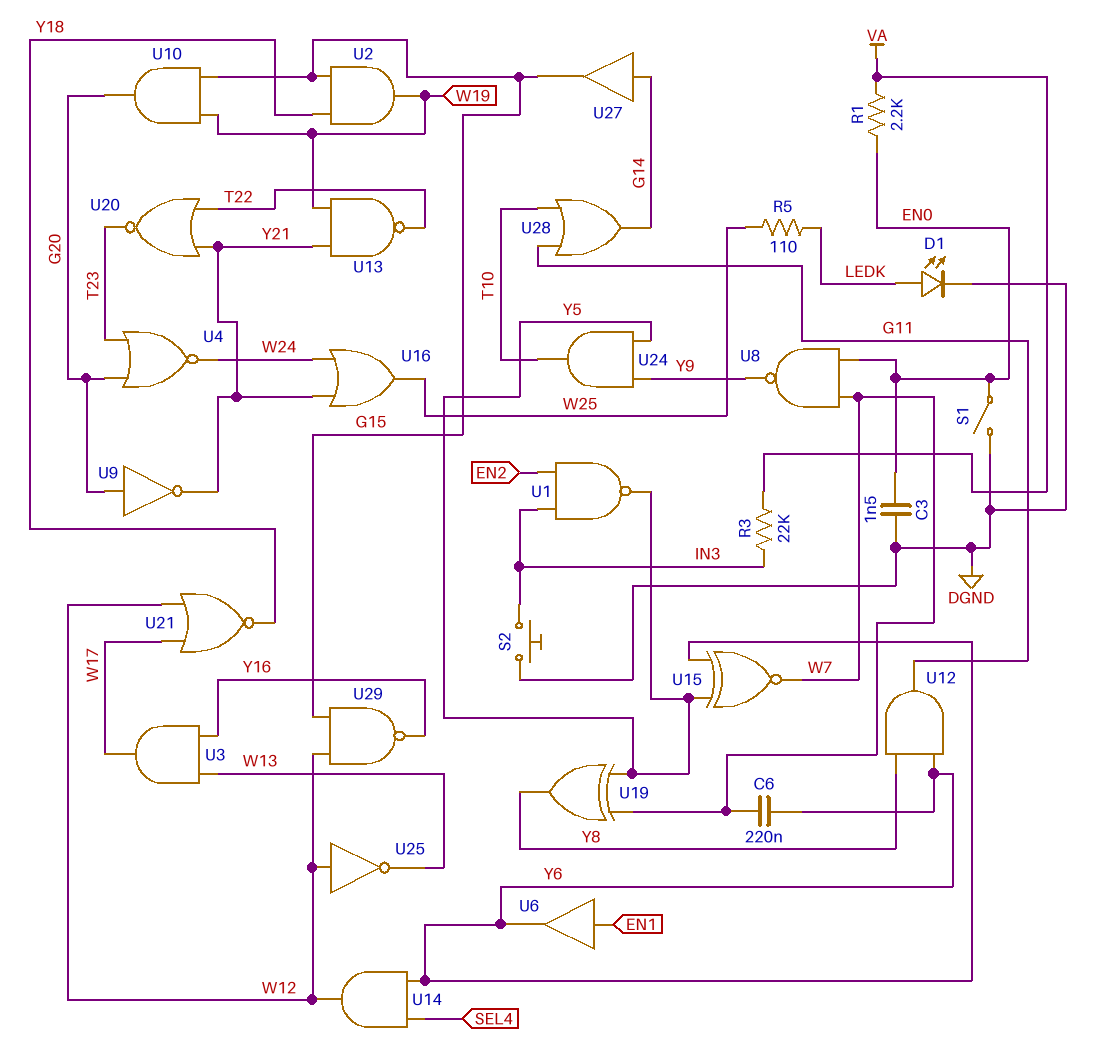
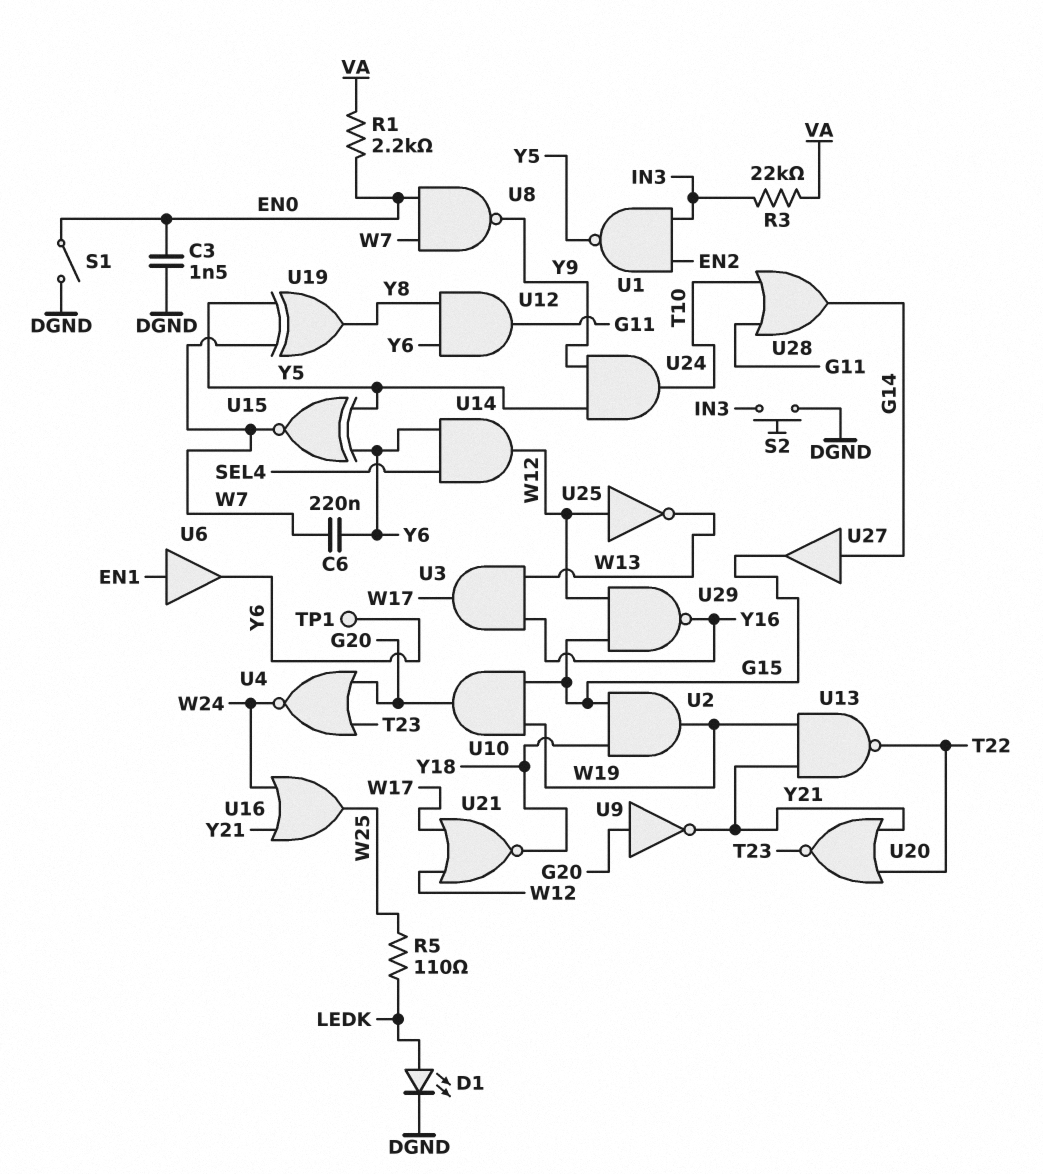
TP1: none -> test point (Y6)

